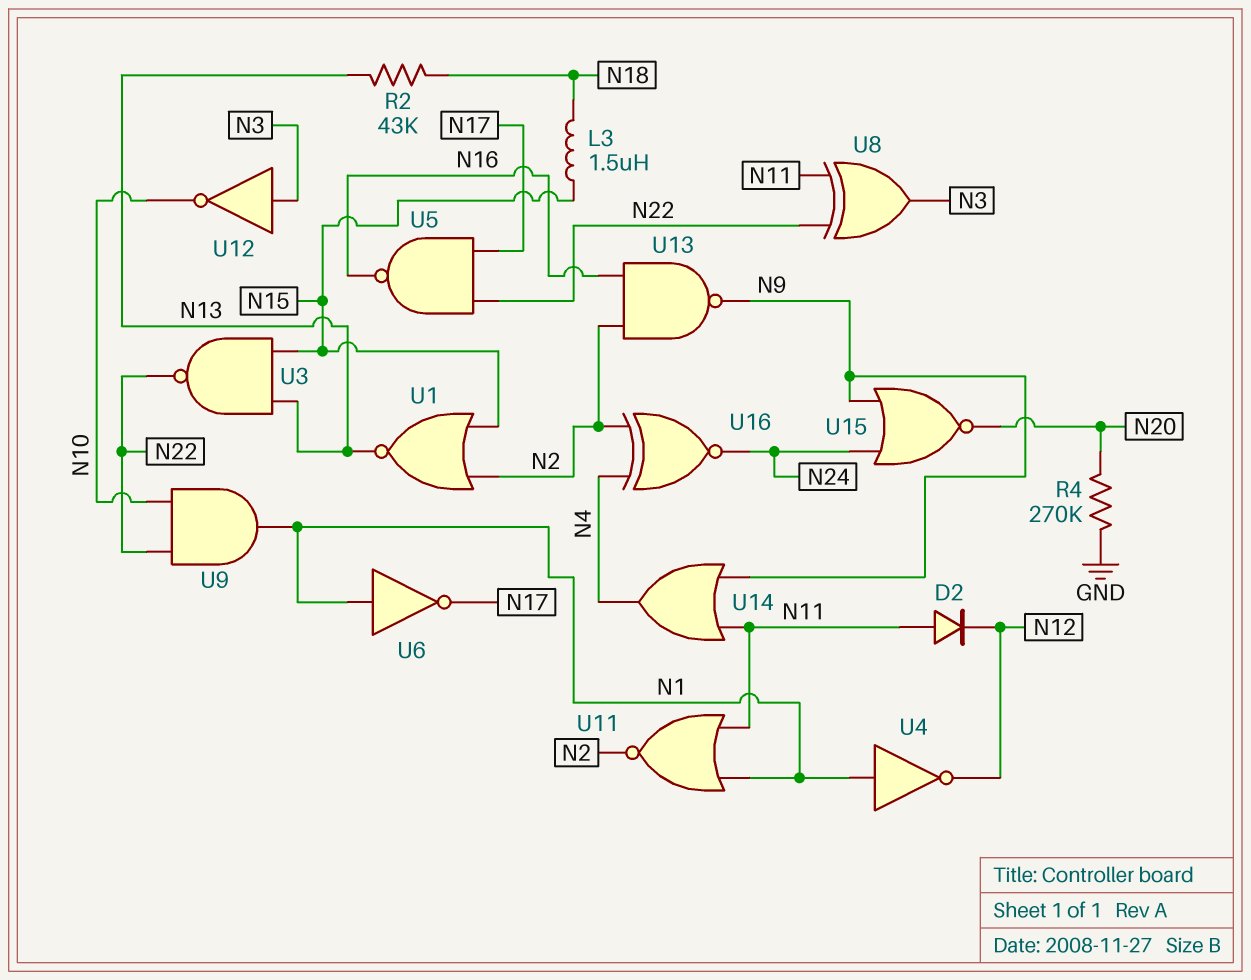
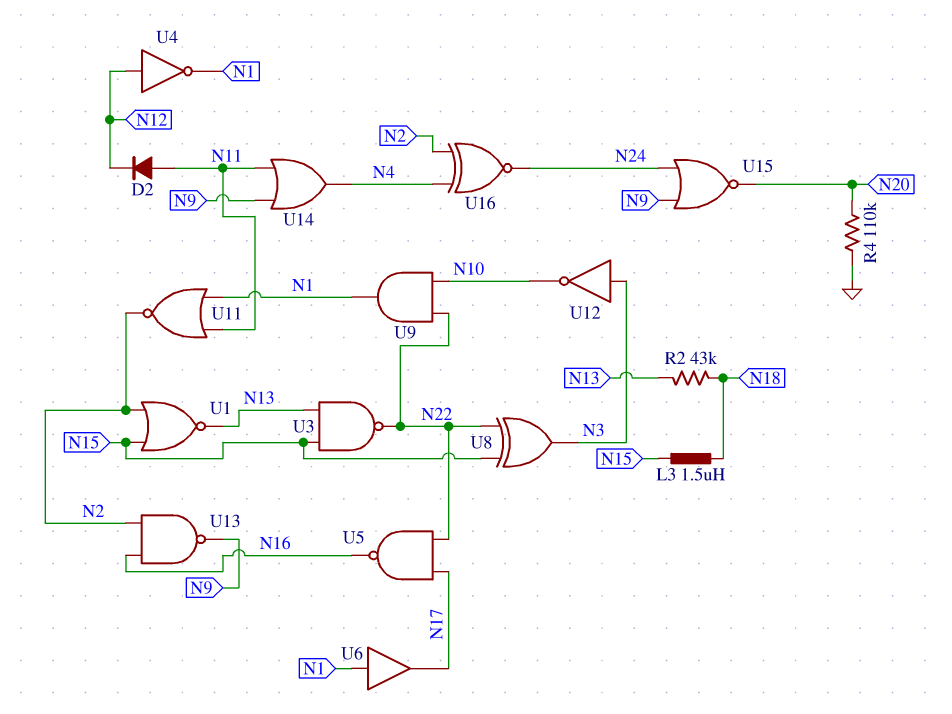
R4: 270k (GND, N20) -> 110k (GND, N20)
U4: NOT (in N1, out N12) -> NOT (in N12, out N1)
U6: NOT (in N1, out N17) -> buffer (in N1, out N17)
U8: XOR (in N11, in N22, out N3) -> XOR (in N15, in N22, out N3)

